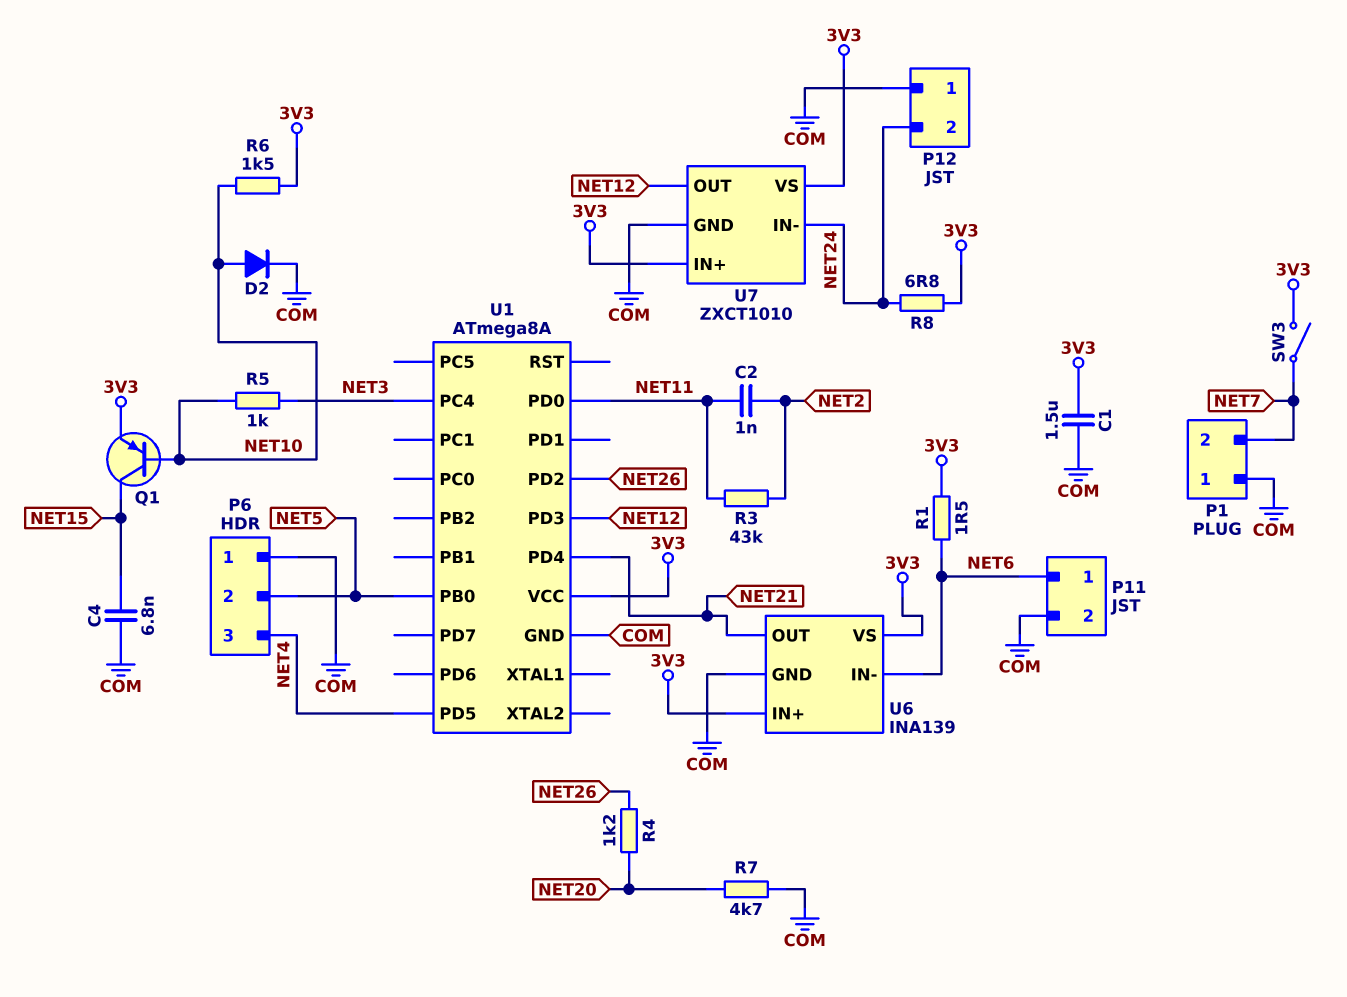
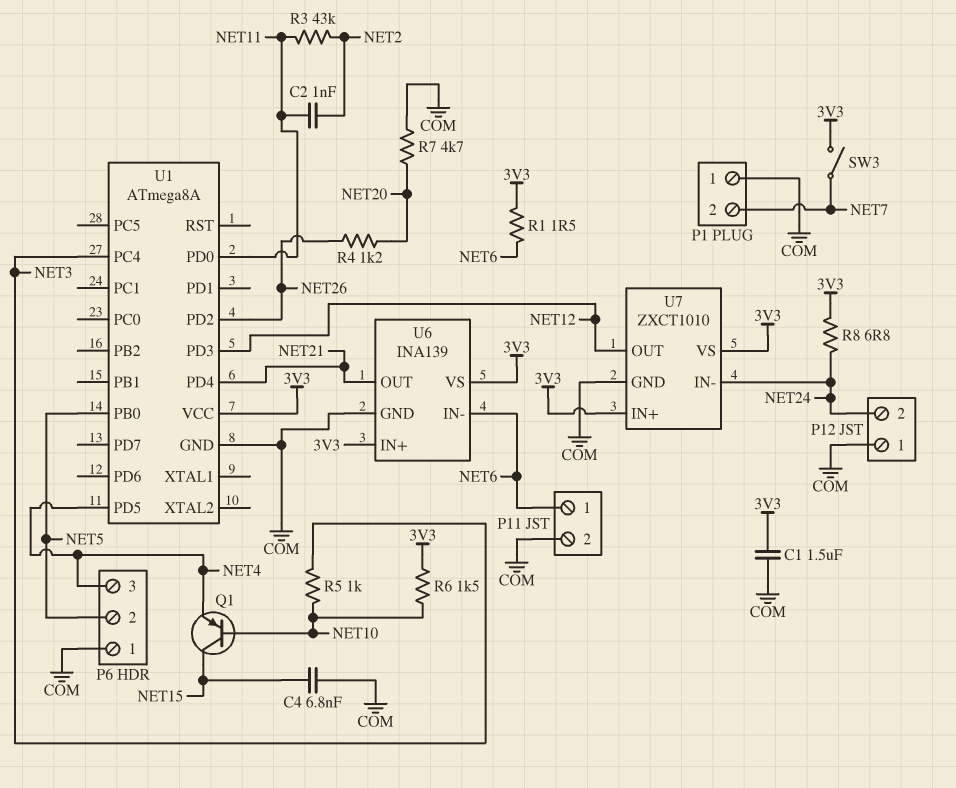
D2: diode (A NET10, K COM) -> none
Q1: PNP (B NET10, C NET15, E 3V3) -> PNP (B NET10, C NET15, E NET4)

